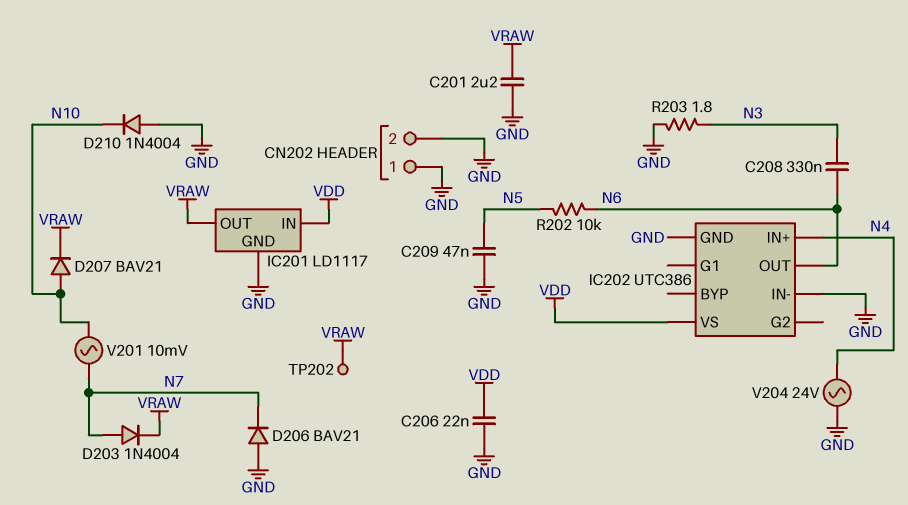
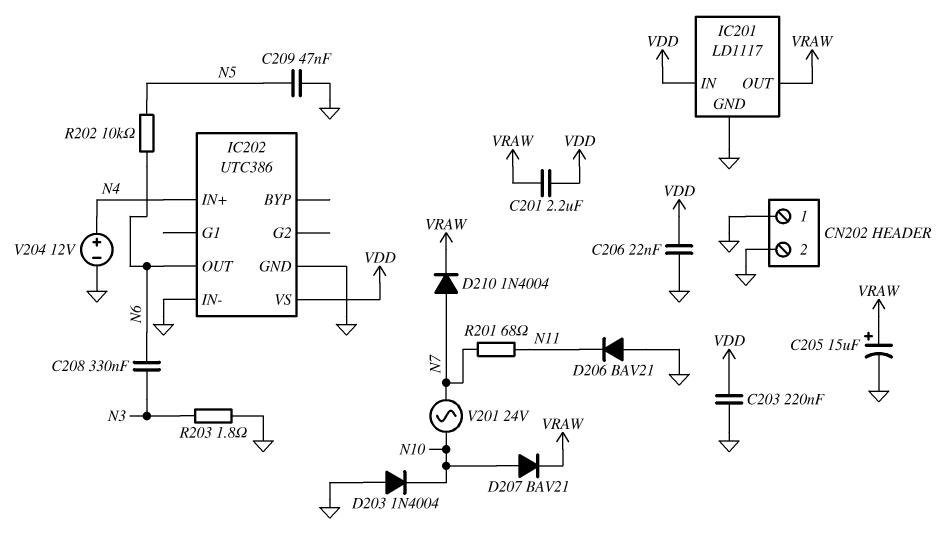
C201: 2.2uF (GND, VRAW) -> 2.2uF (VDD, VRAW)
C203: none -> 220nF (GND, VDD)
C205: none -> 15uF (plus VRAW, minus GND)
D203: diode 1N4004 (A N7, K VRAW) -> diode 1N4004 (A GND, K N10)
D206: diode BAV21 (A GND, K N7) -> diode BAV21 (A GND, K N11)
D210: diode 1N4004 (A GND, K N10) -> diode 1N4004 (A N7, K VRAW)
R201: none -> 68 (N7, N11)
TP202: test point (VRAW) -> none
V201: AC 10mV (N7, N10) -> AC 24V (N7, N10)
V204: AC 24V (GND, N4) -> 12V (plus N4, minus GND)

